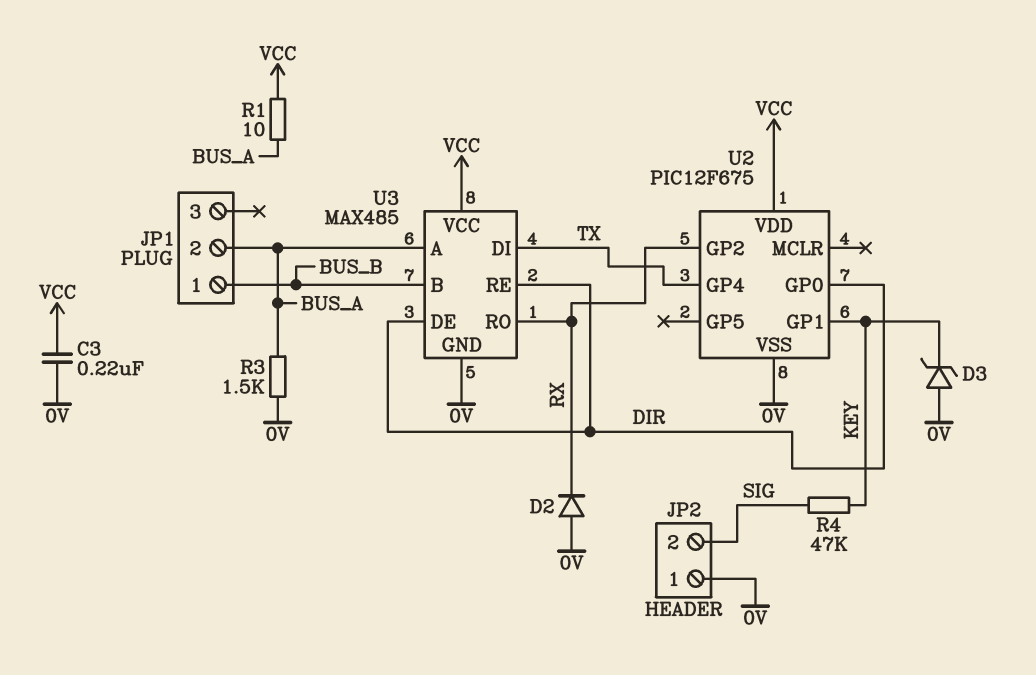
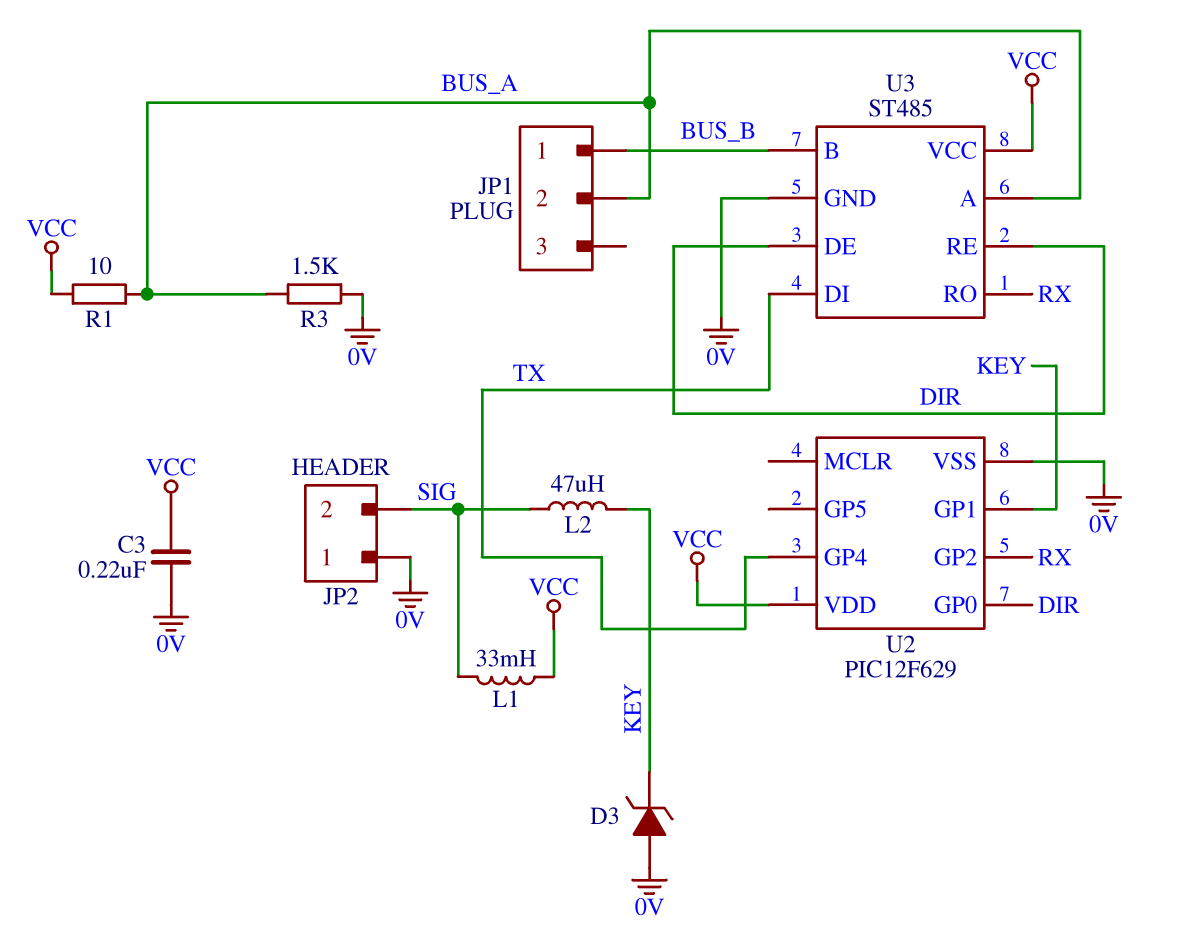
D2: diode (A 0V, K RX) -> none
L1: none -> 33mH (SIG, VCC)
L2: none -> 47uH (KEY, SIG)
R4: 47k (KEY, SIG) -> none
U2: PIC12F675 -> PIC12F629
U3: MAX485 -> ST485

